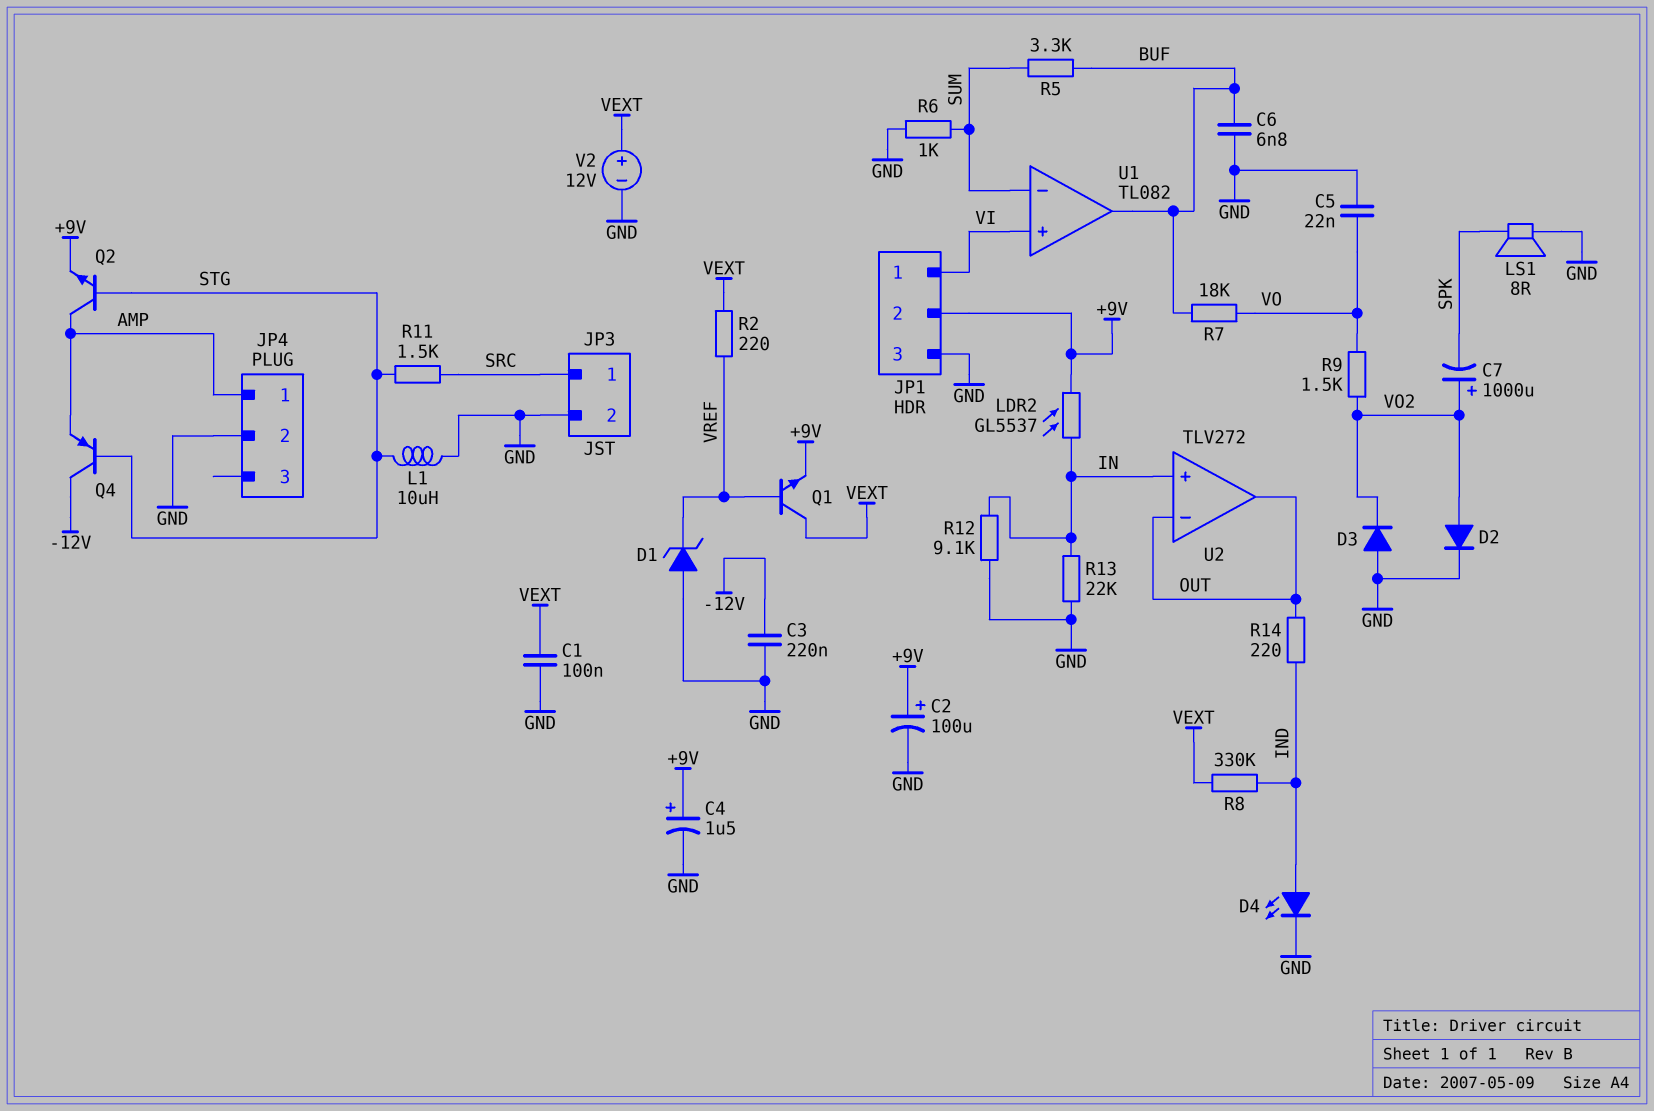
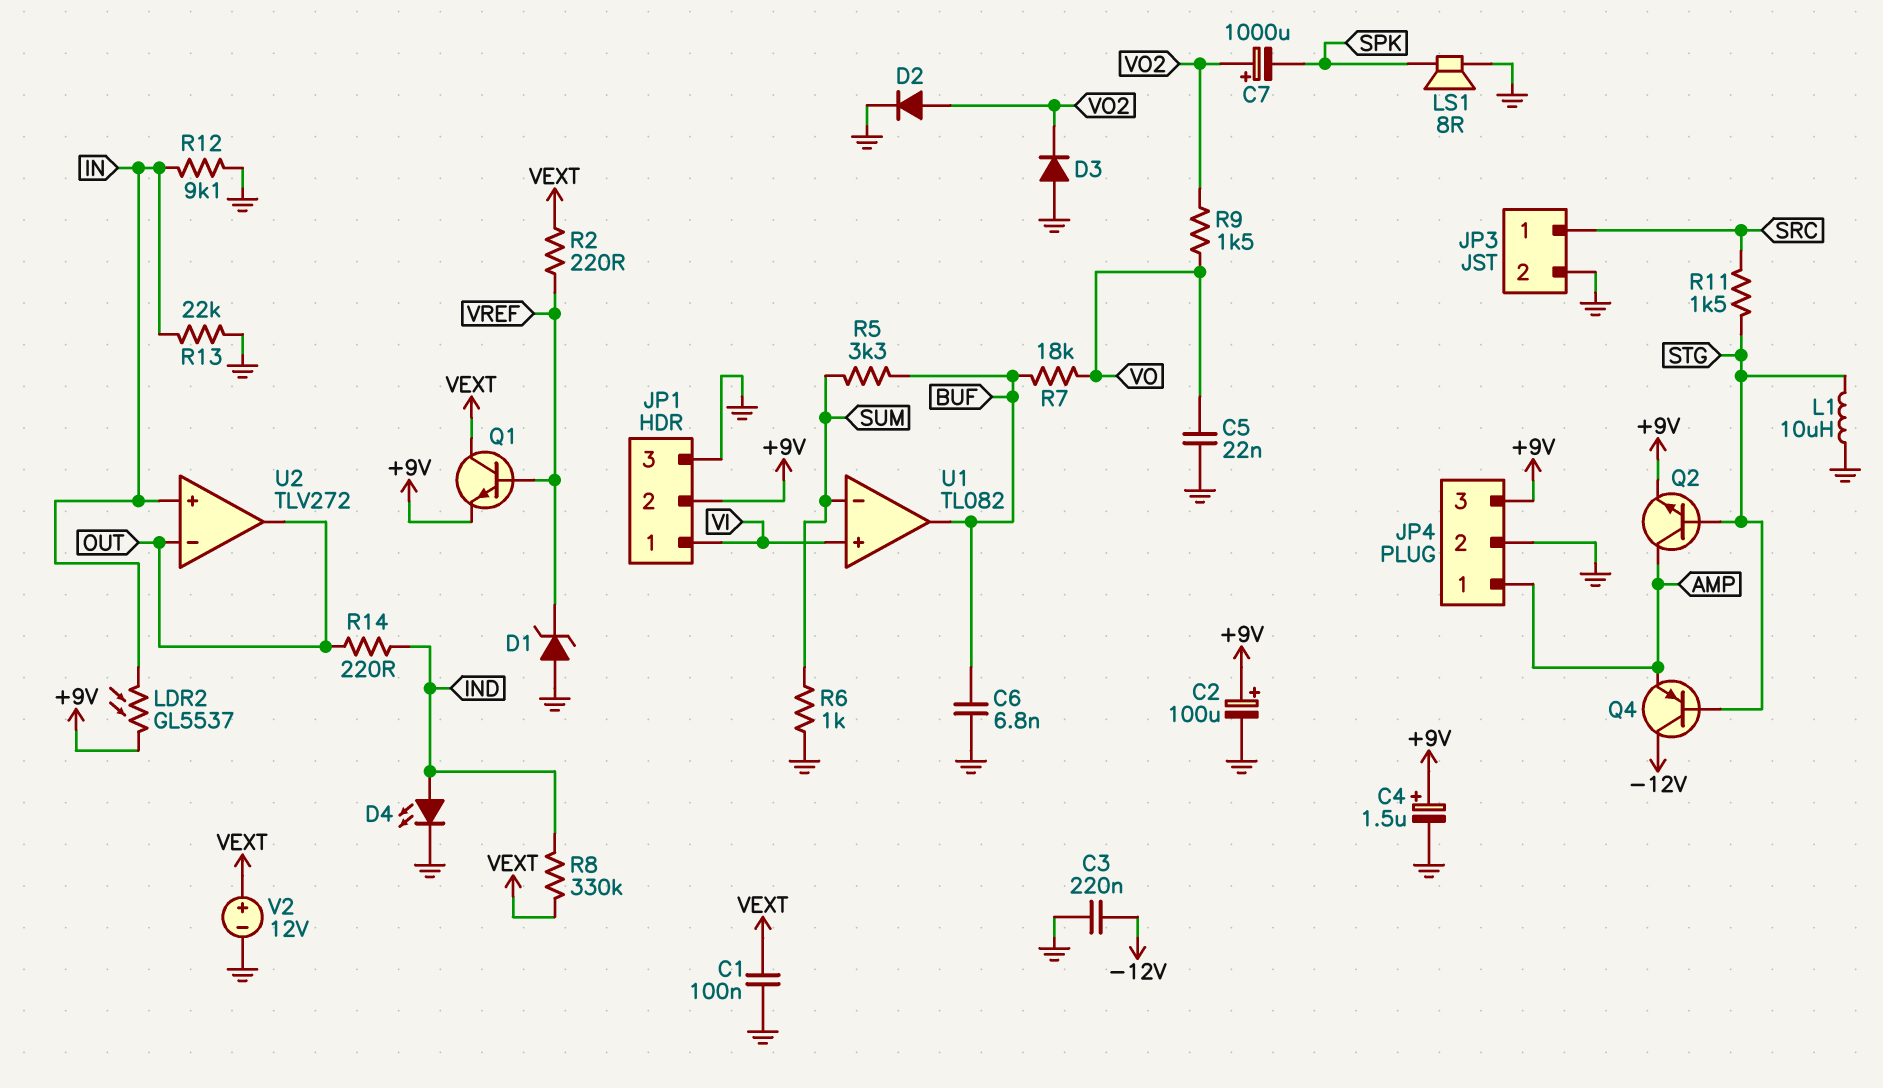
JP4 pin 3: none -> +9V

